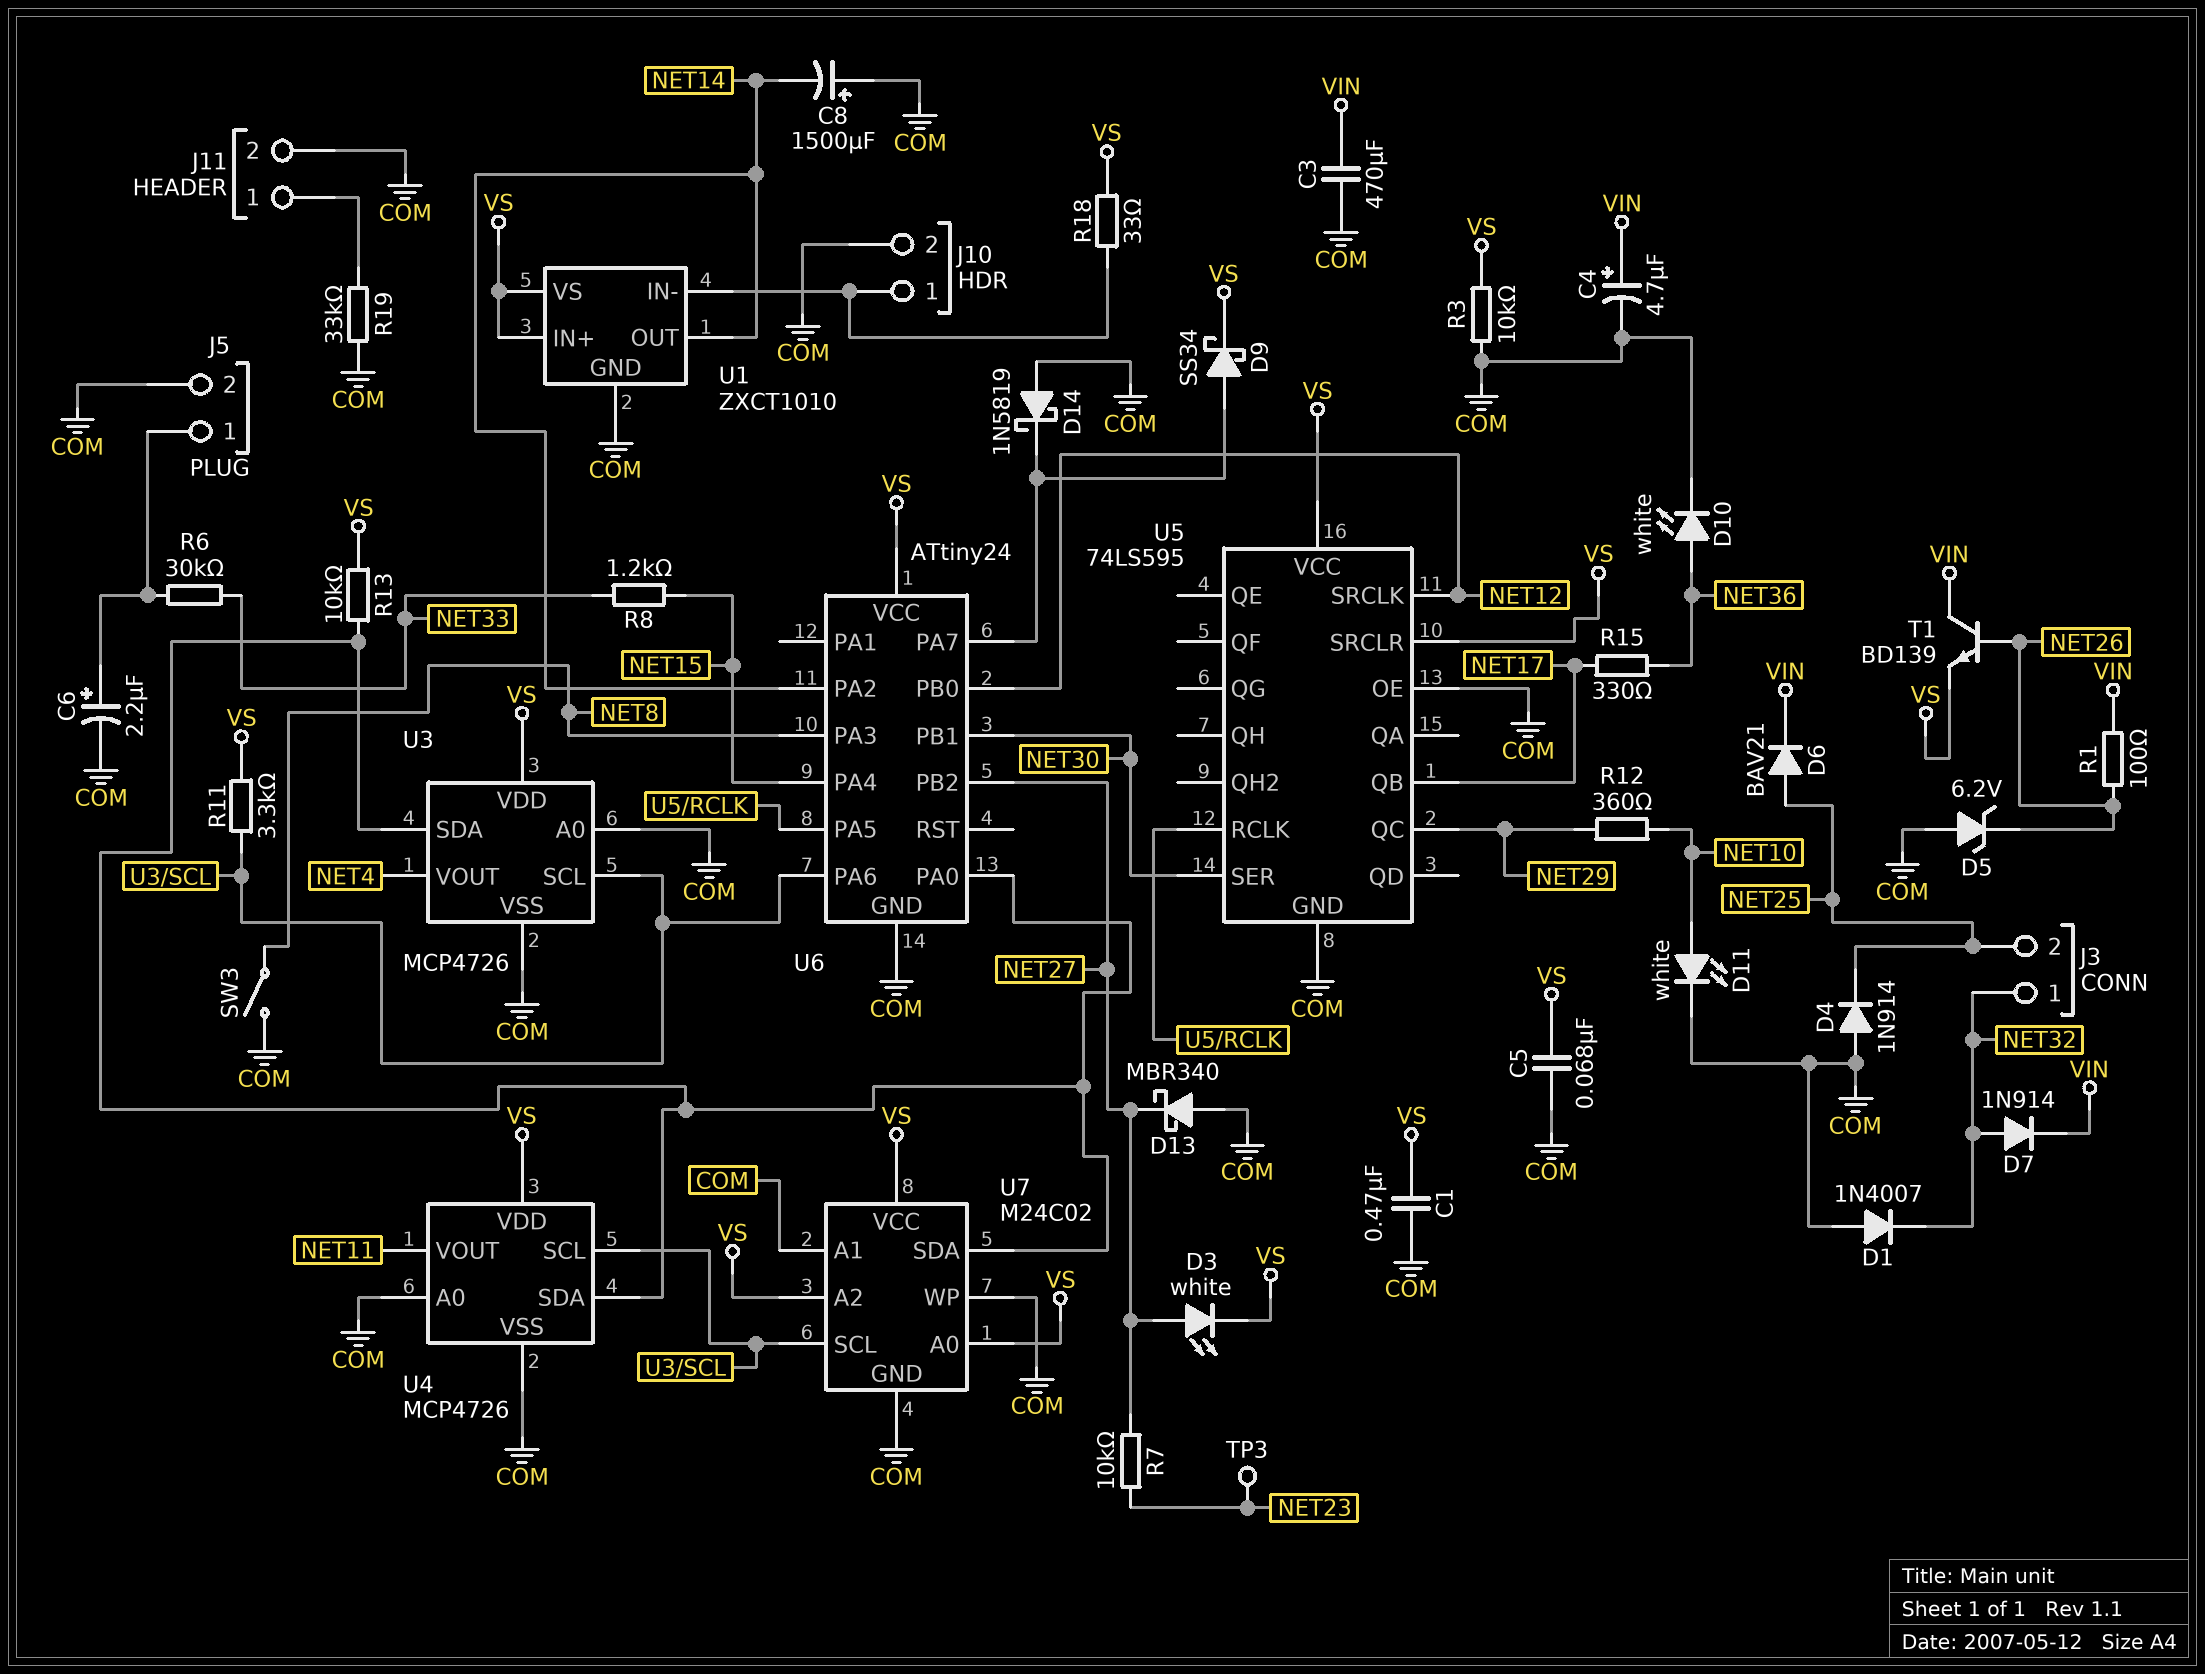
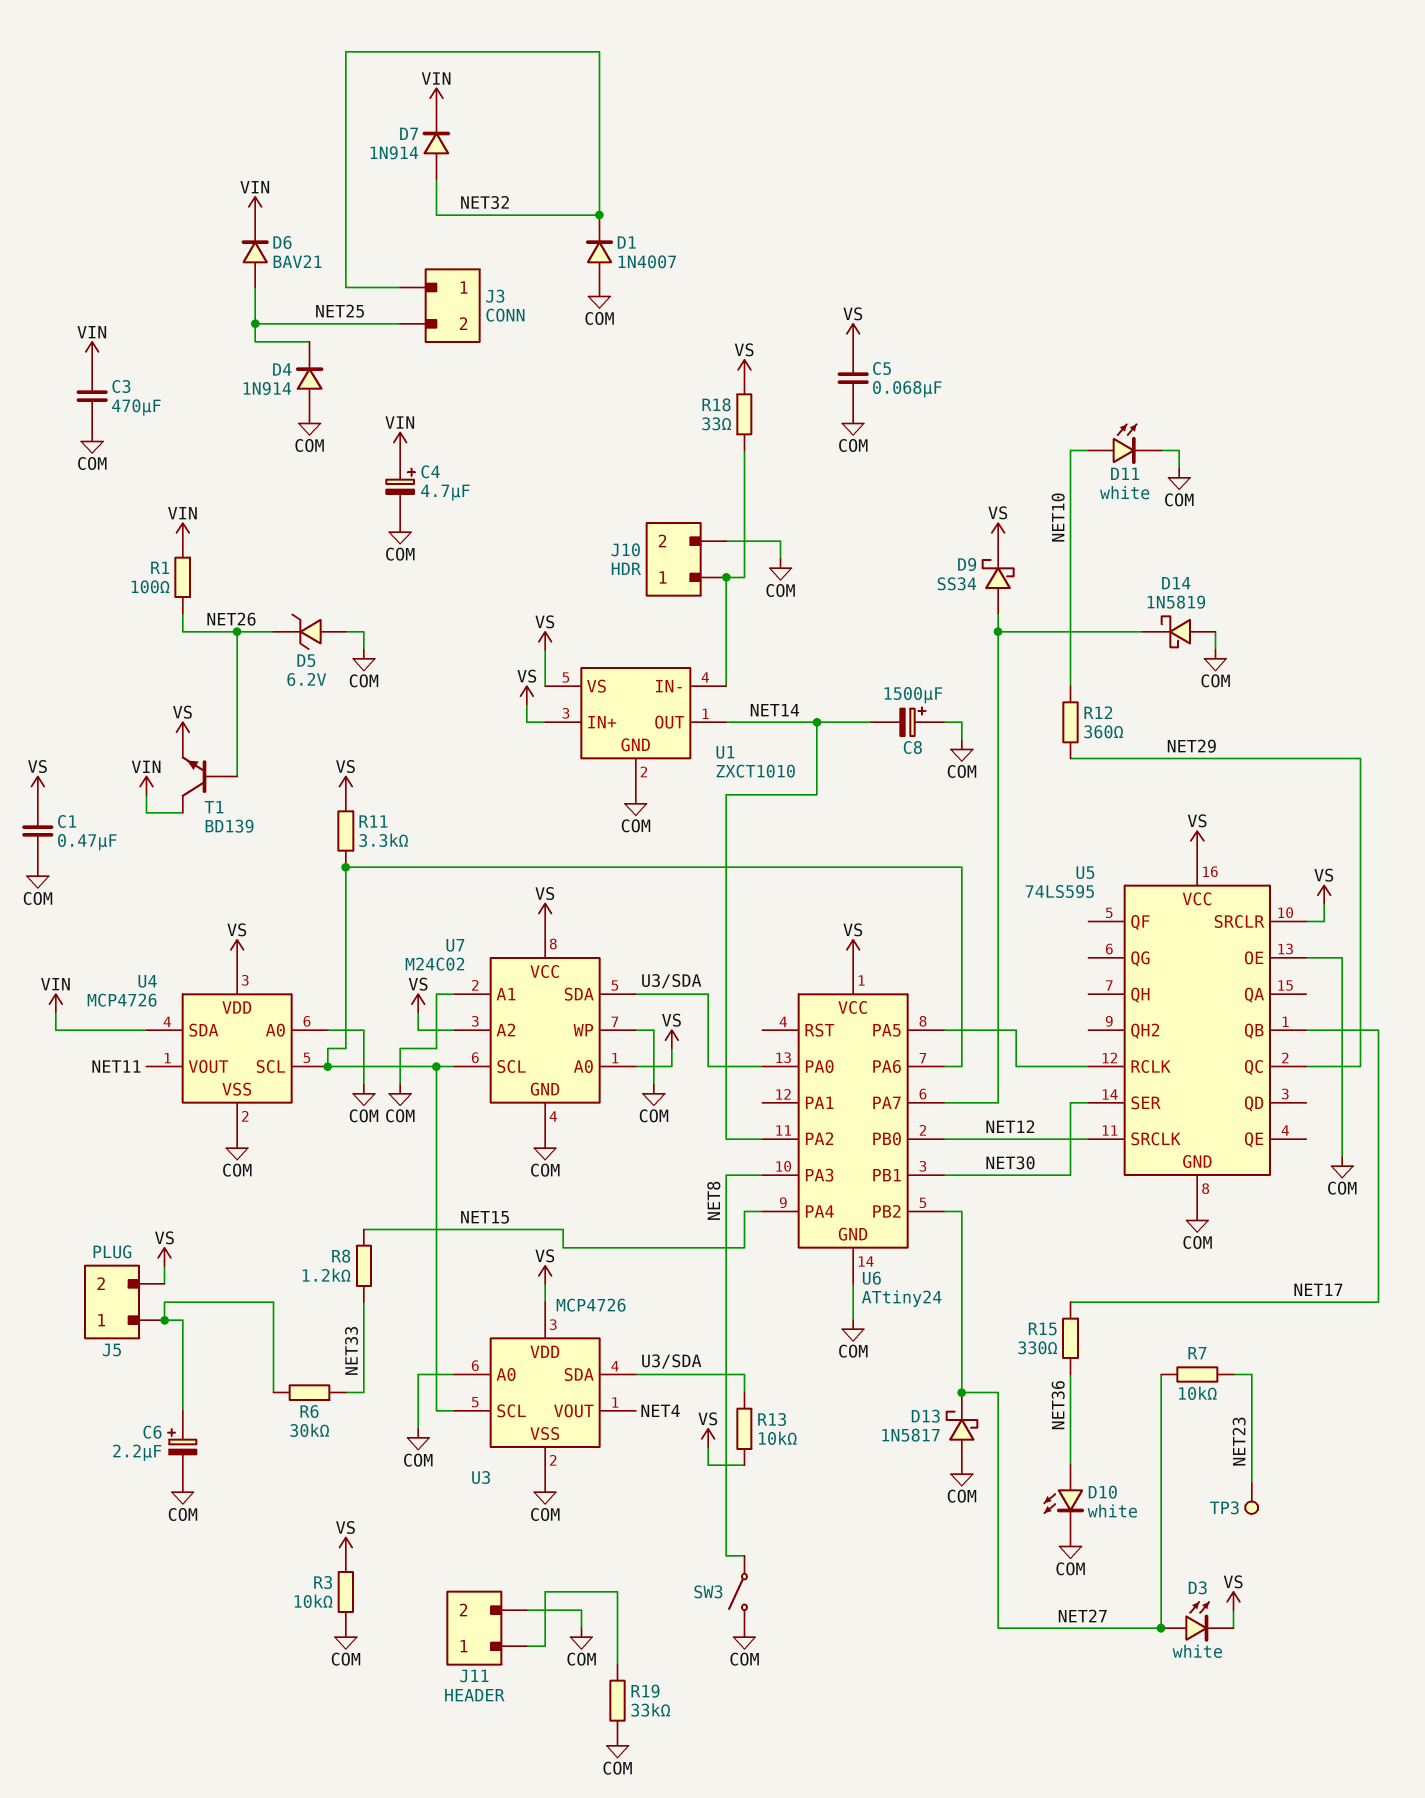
D13: schottky MBR340 (A COM, K NET27) -> schottky 1N5817 (A COM, K NET27)
J5 pin 2: COM -> VS
U4 pin SDA: U3/SDA -> VIN

